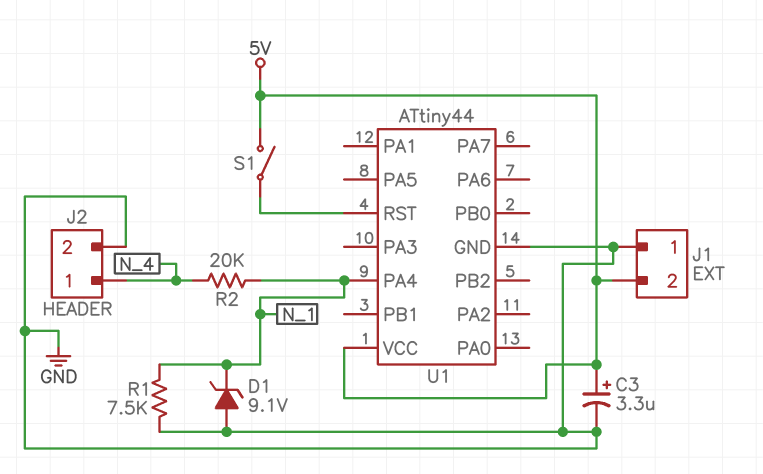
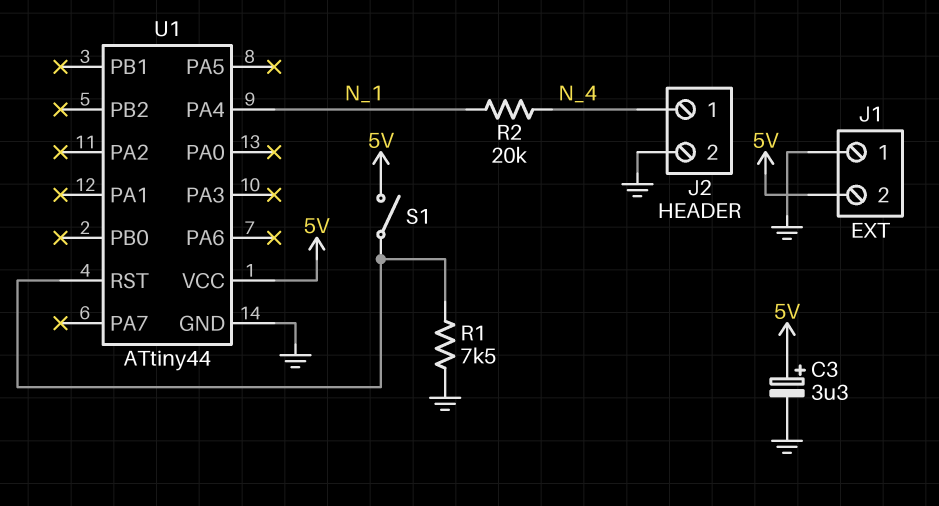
D1: zener 9.1V (A GND, K N_1) -> none
R1: 7.5k (GND, N_1) -> 7.5k (GND, U1/RST)

